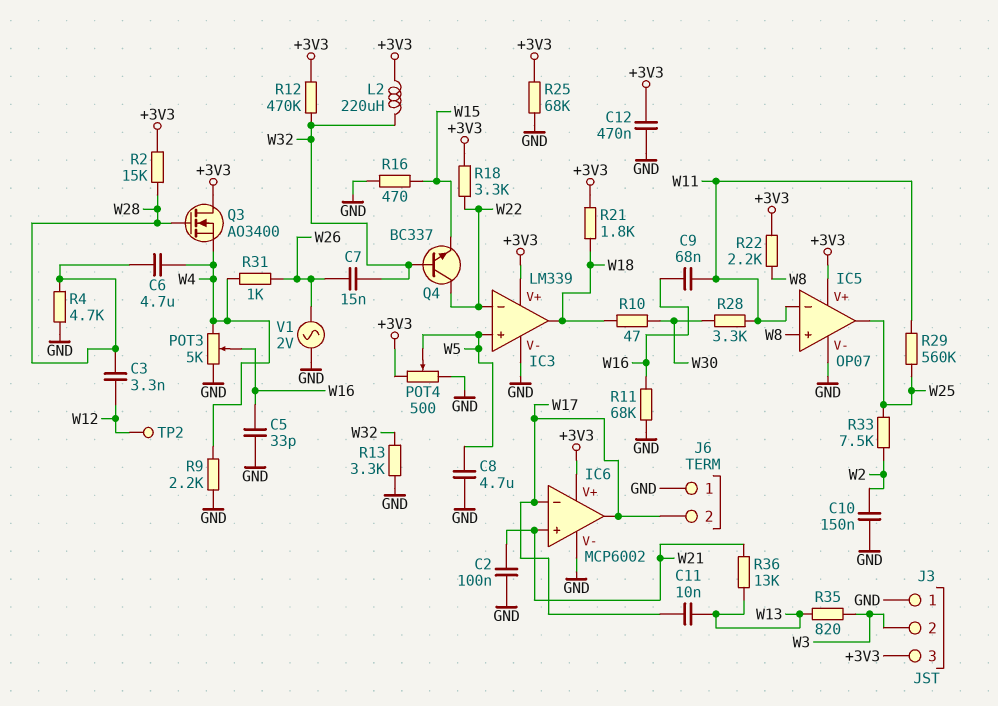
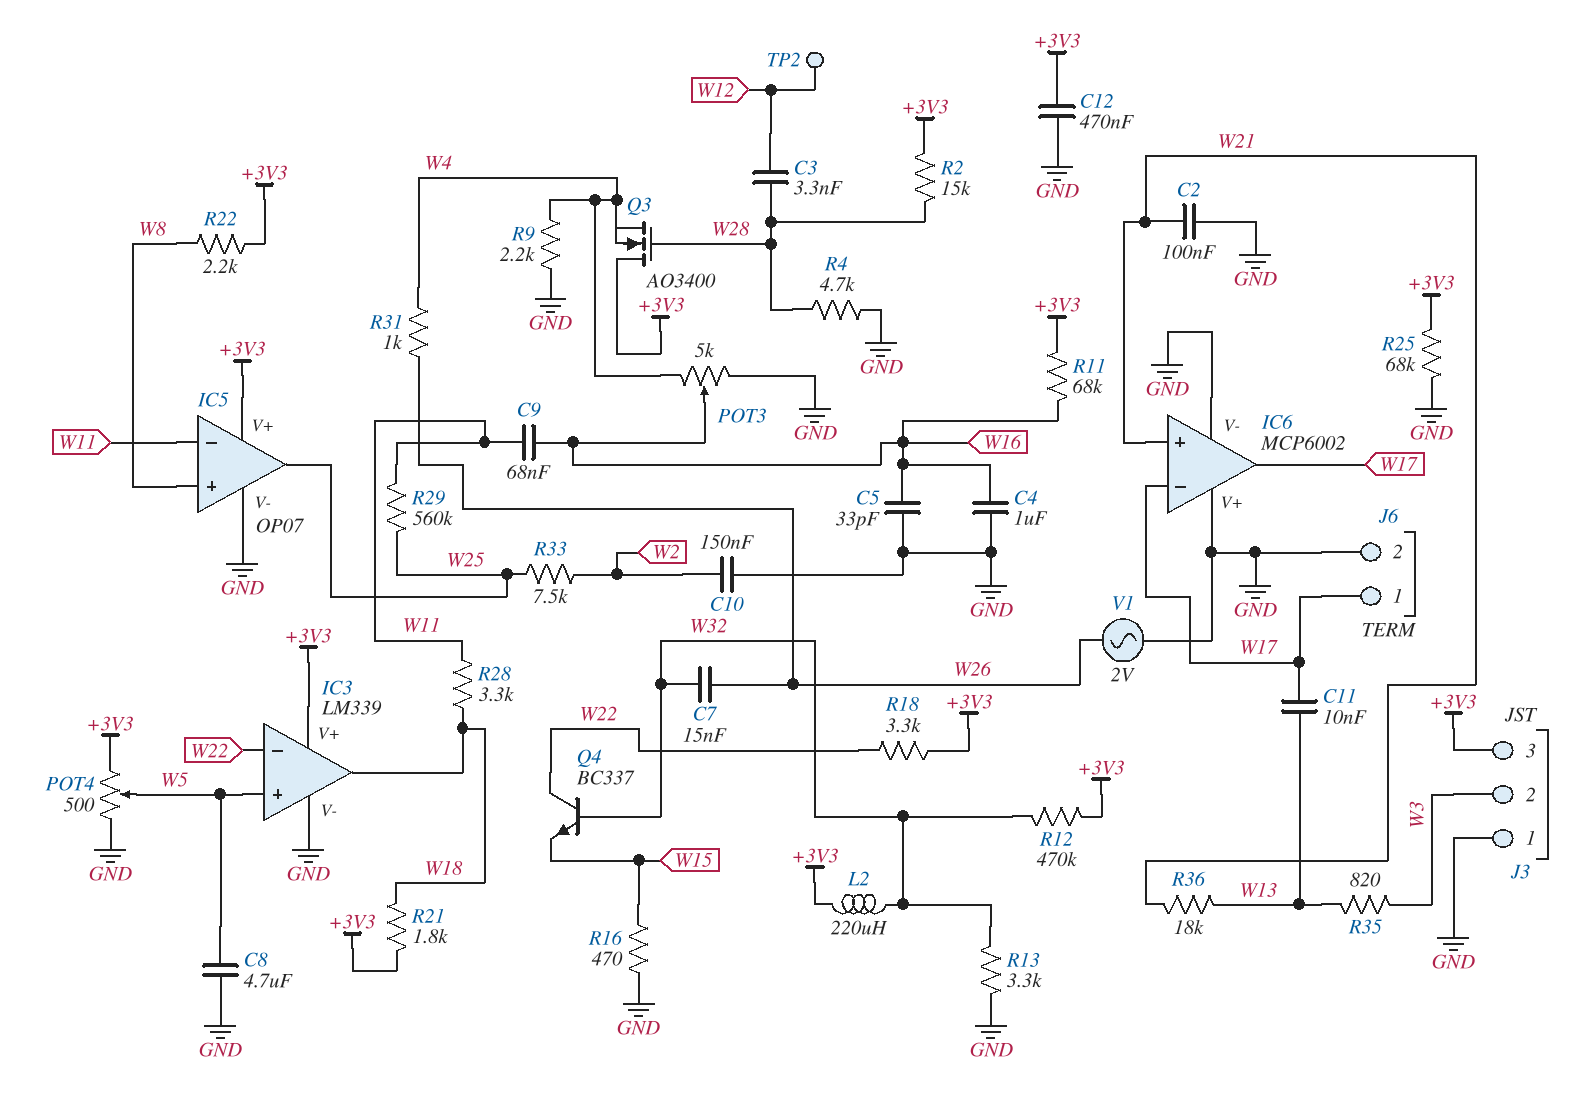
C4: none -> 1uF (GND, W16)
C6: 4.7uF (W4, W28) -> none
IC6 pin V+: +3V3 -> GND
J6 pin 1: GND -> W17
J6 pin 2: W17 -> GND
R10: 47 (W18, W30) -> none
R11: 68k (GND, W16) -> 68k (+3V3, W16)
R28: 3.3k (W11, W30) -> 3.3k (W11, W18)
R36: 13k (W13, W21) -> 18k (W13, W21)

